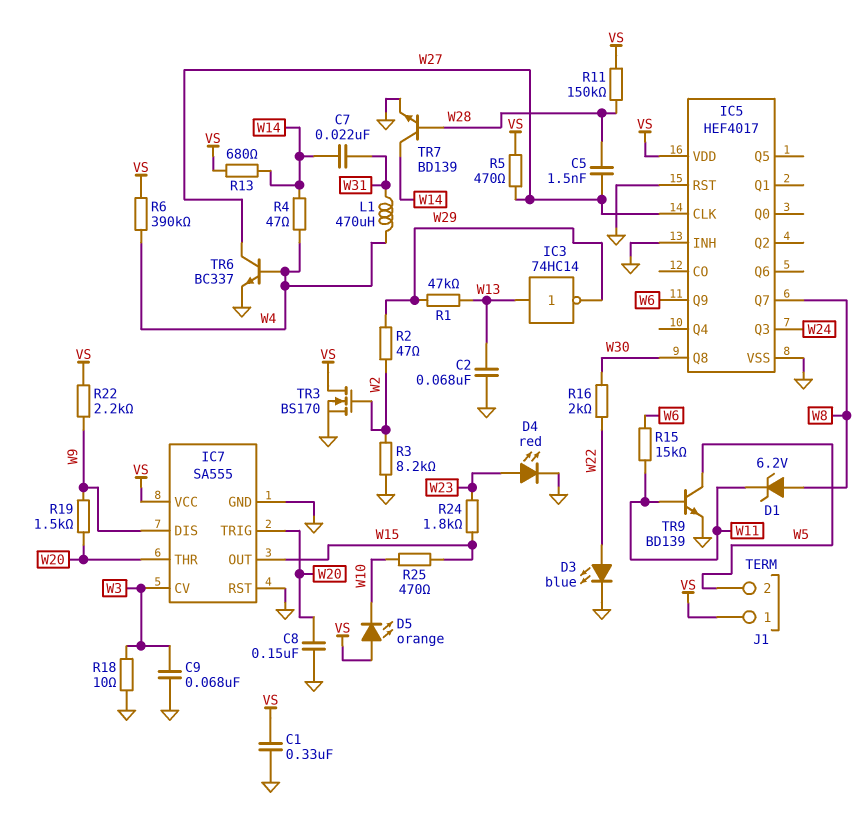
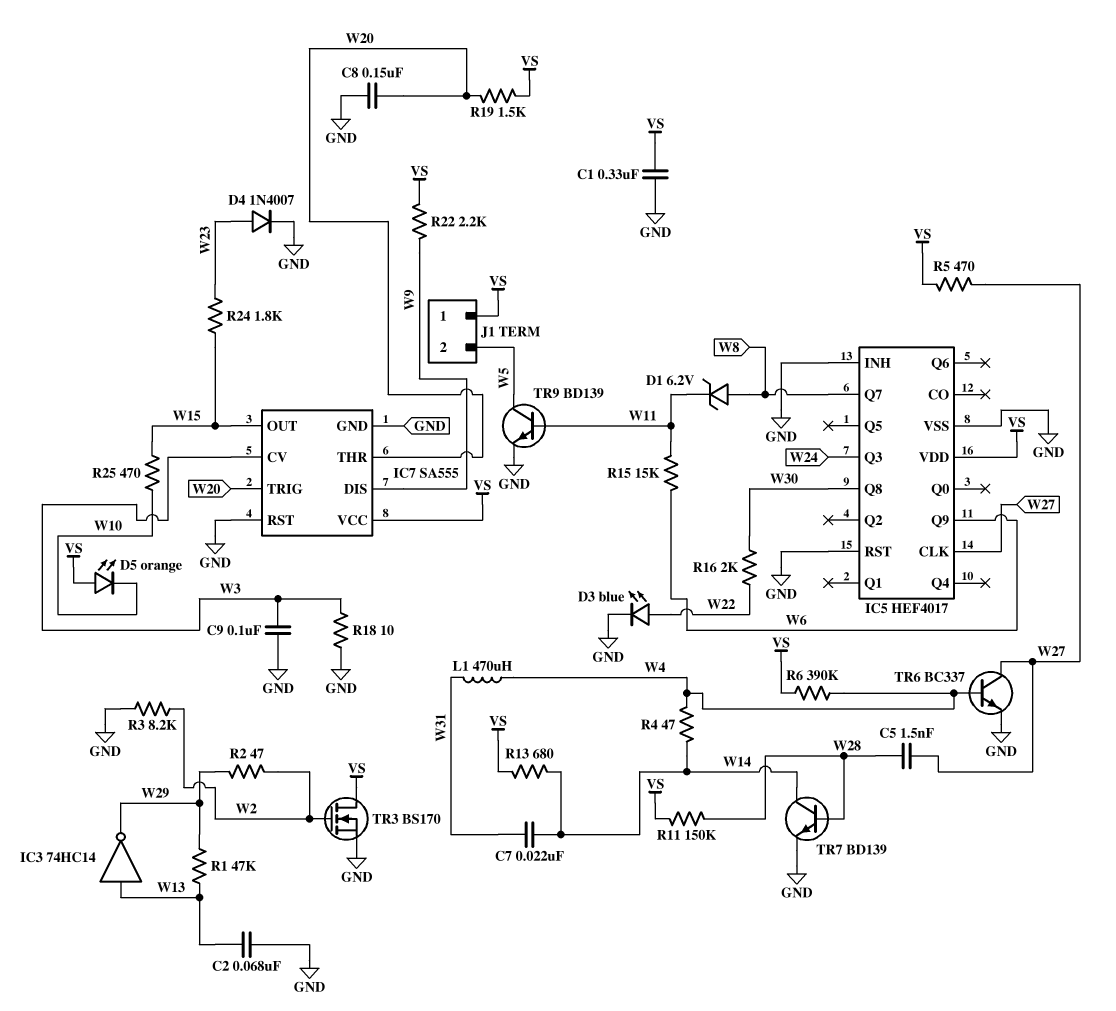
C9: 68nF (GND, W3) -> 100nF (GND, W3)
D4: LED red (A W23, K GND) -> diode 1N4007 (A W23, K GND)
R19: 1.5k (W9, W20) -> 1.5k (VS, W20)

